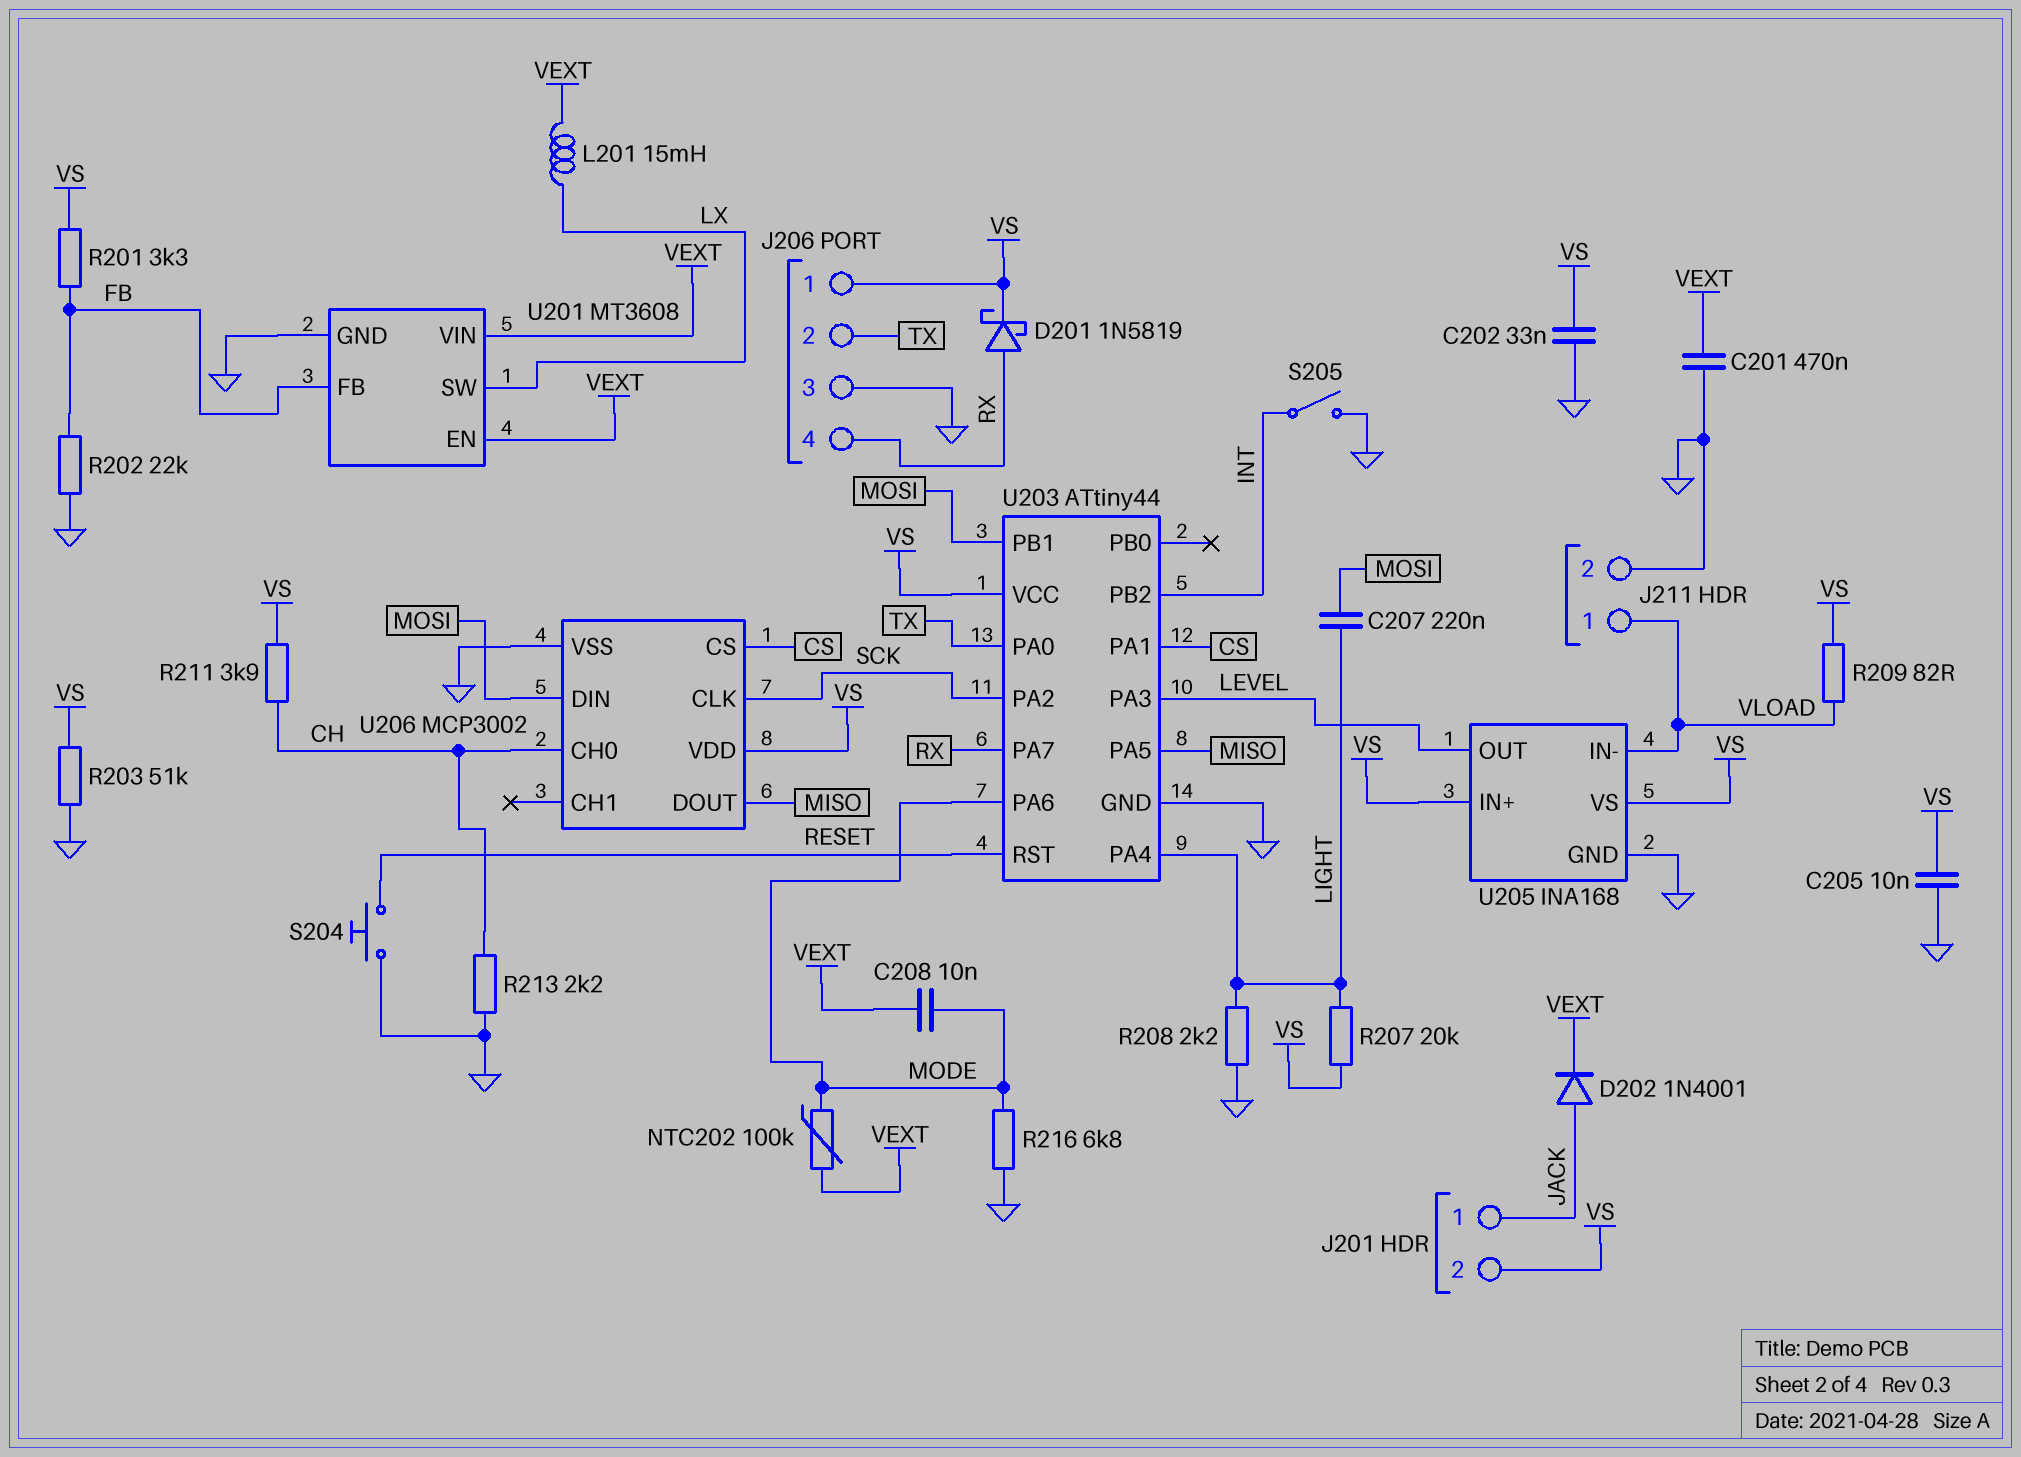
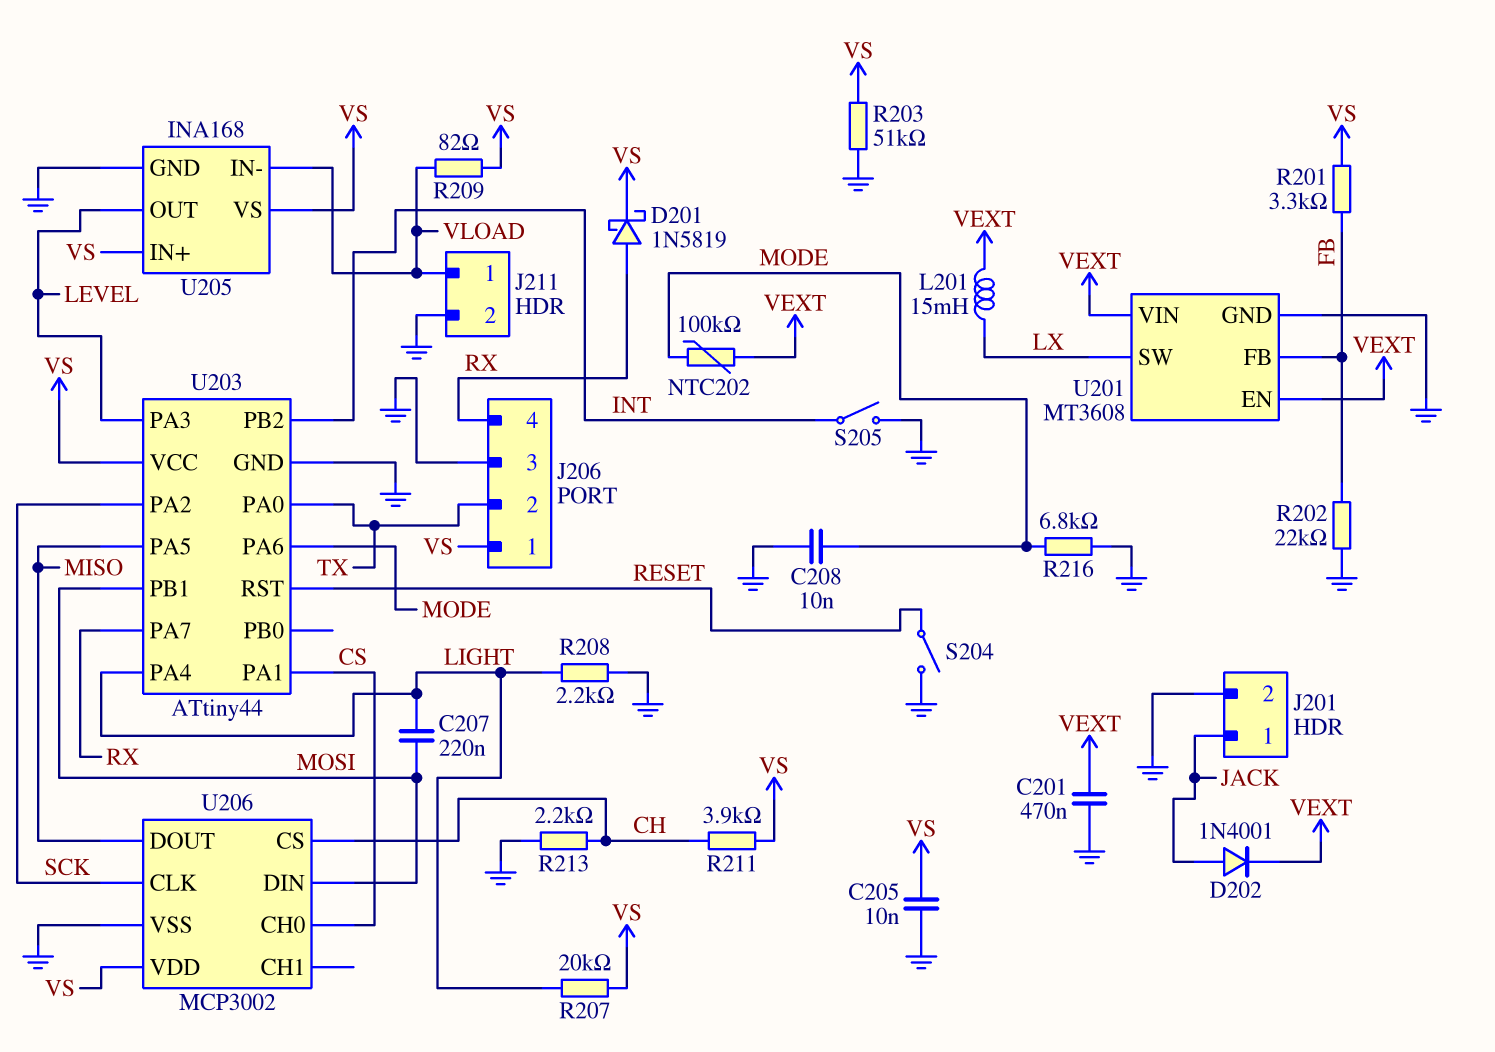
C202: 33nF (GND, VS) -> none
C208: 10nF (MODE, VEXT) -> 10nF (GND, MODE)
J201 pin 2: VS -> GND
S204: button (GND, RESET) -> switch (GND, RESET)
U206 pin CH0: CH -> CS
U206 pin CS: CS -> CH

